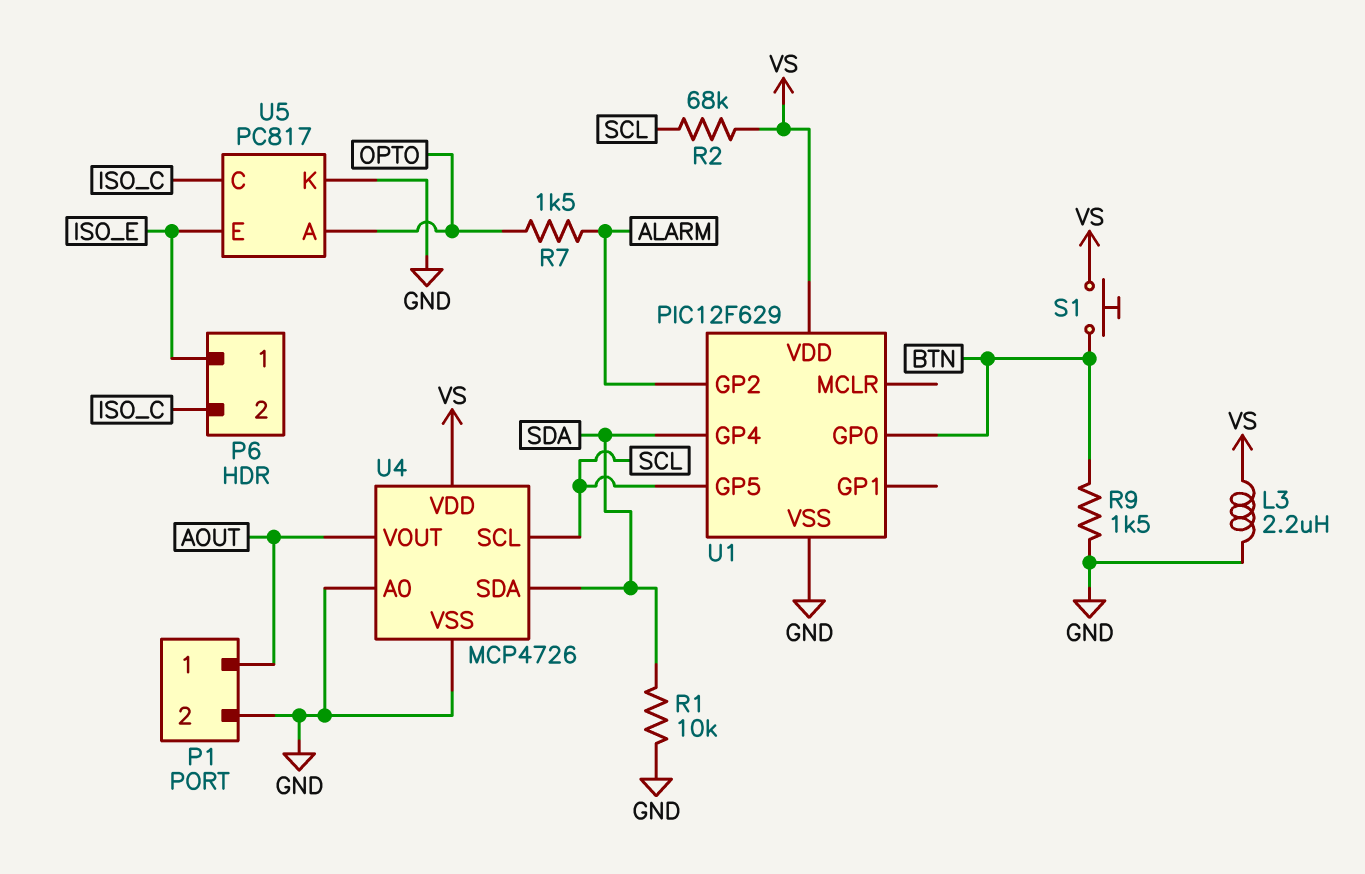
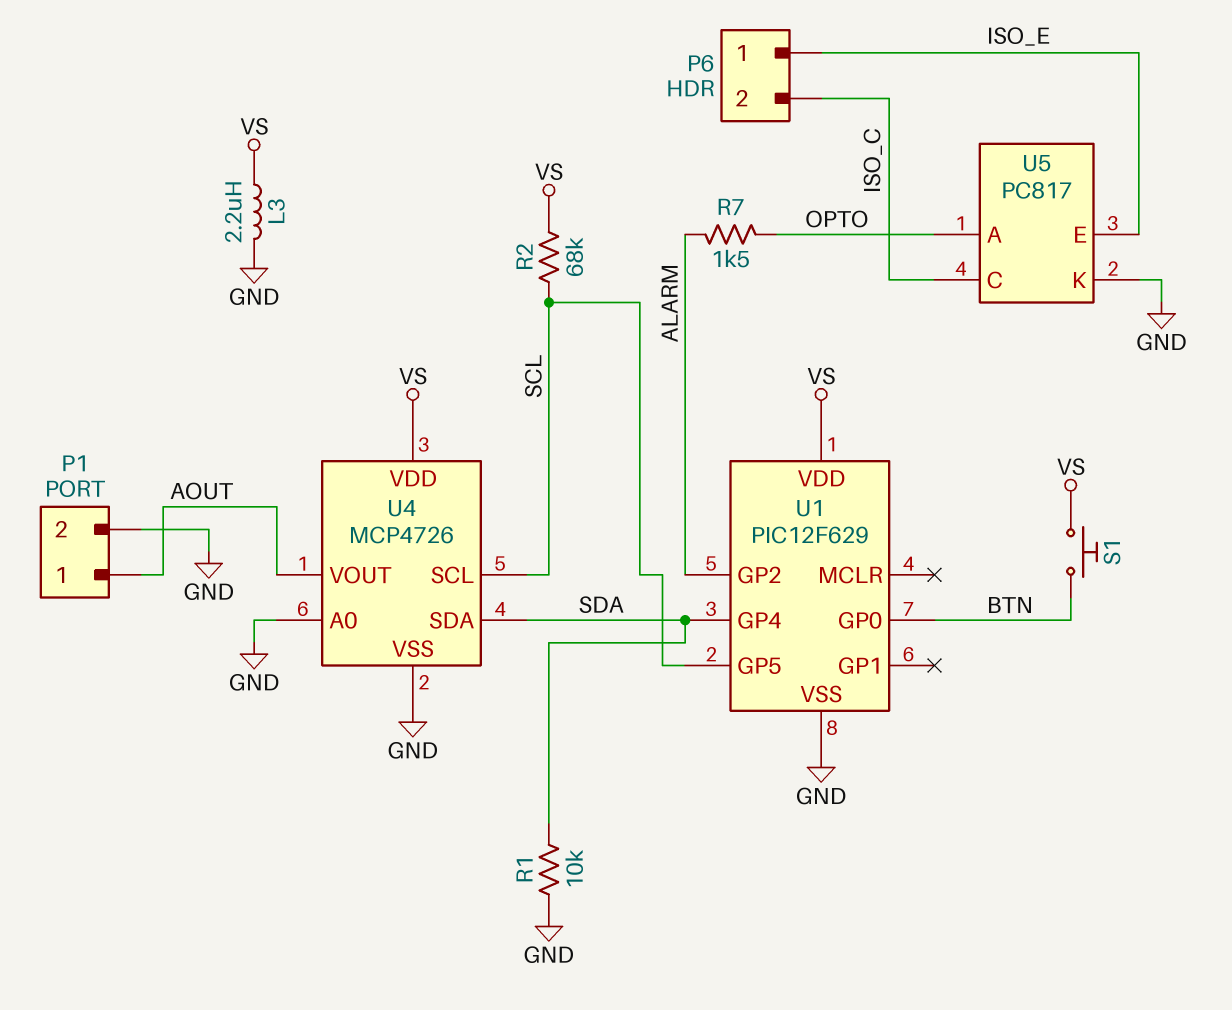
R9: 1.5k (BTN, GND) -> none

